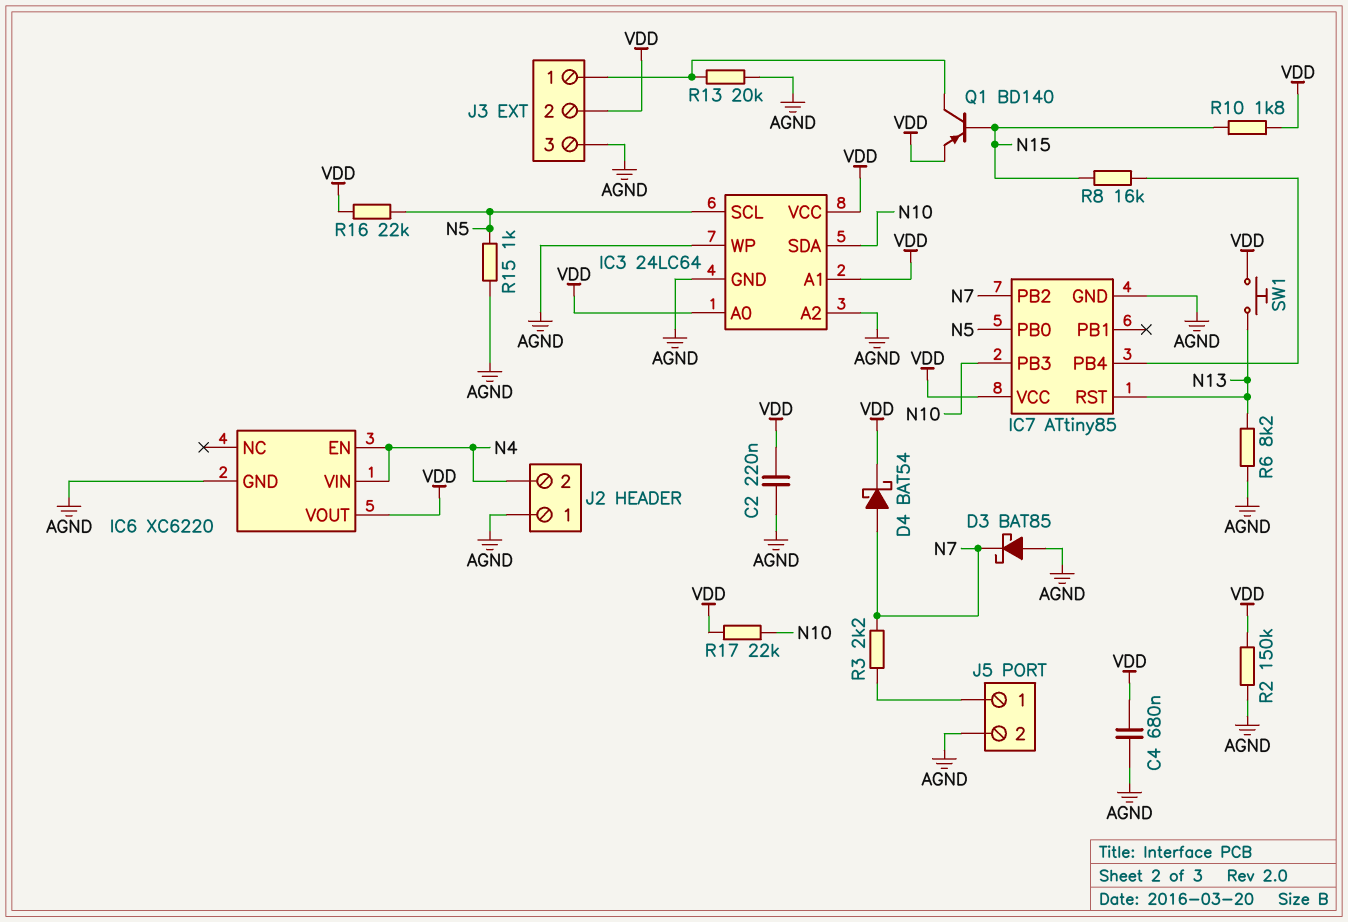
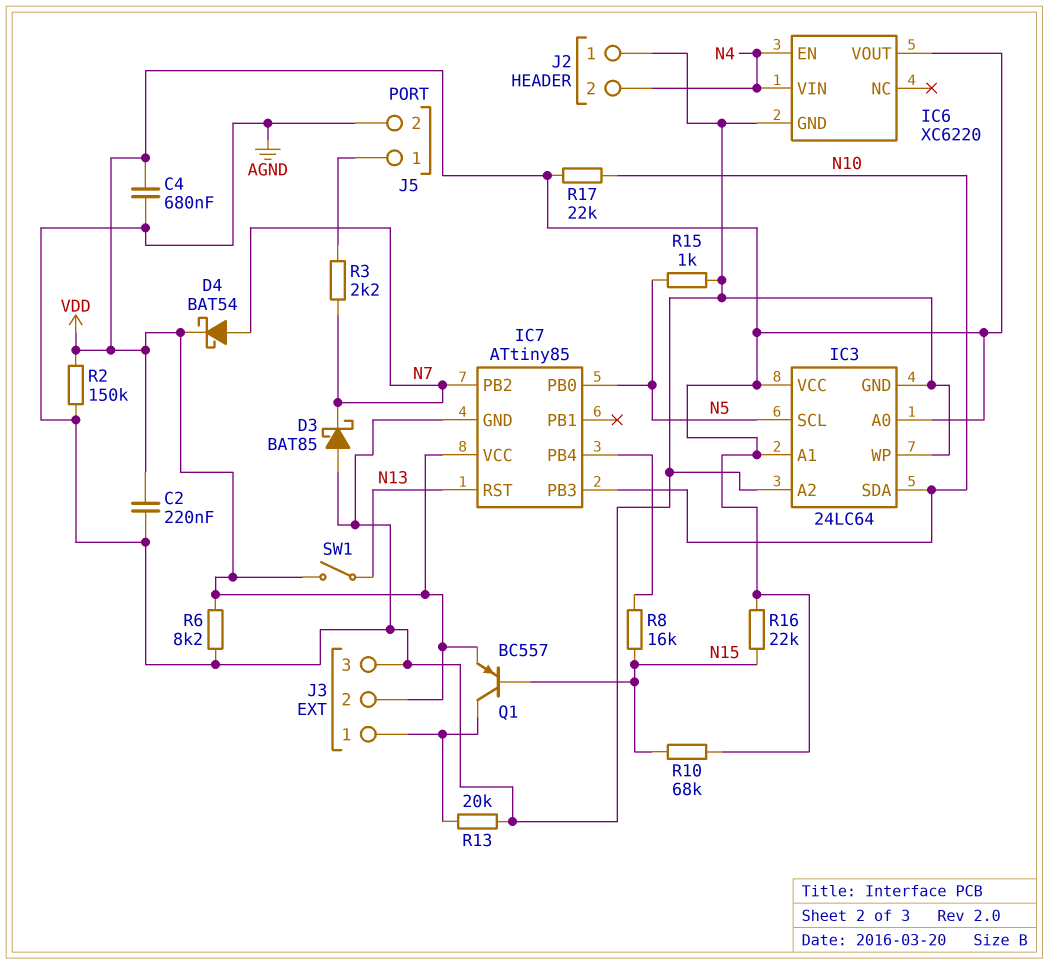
Q1: PNP BD140 (B N15, C J3/1, E VDD) -> PNP BC557 (B N15, C J3/1, E VDD)
R6: 8.2k (AGND, N13) -> 8.2k (AGND, VDD)
R10: 1.8k (N15, VDD) -> 68k (N15, VDD)
R16: 22k (N5, VDD) -> 22k (N15, VDD)
SW1: button (N13, VDD) -> switch (N13, VDD)

